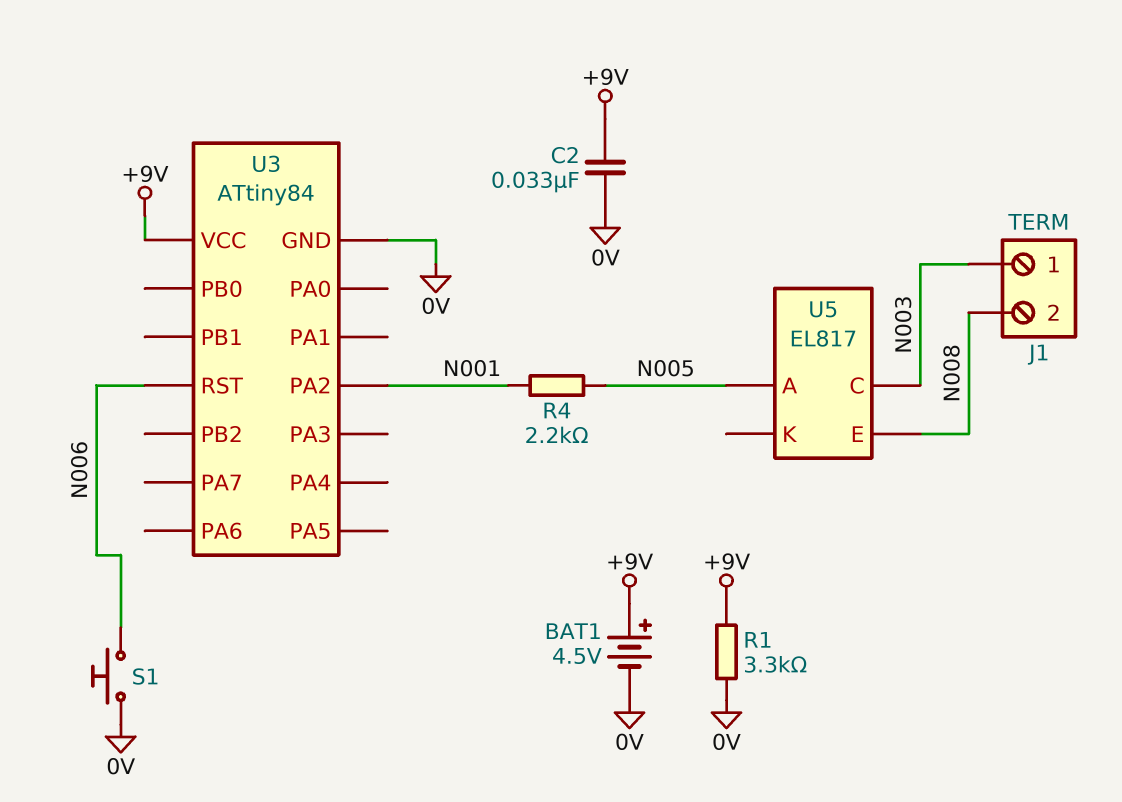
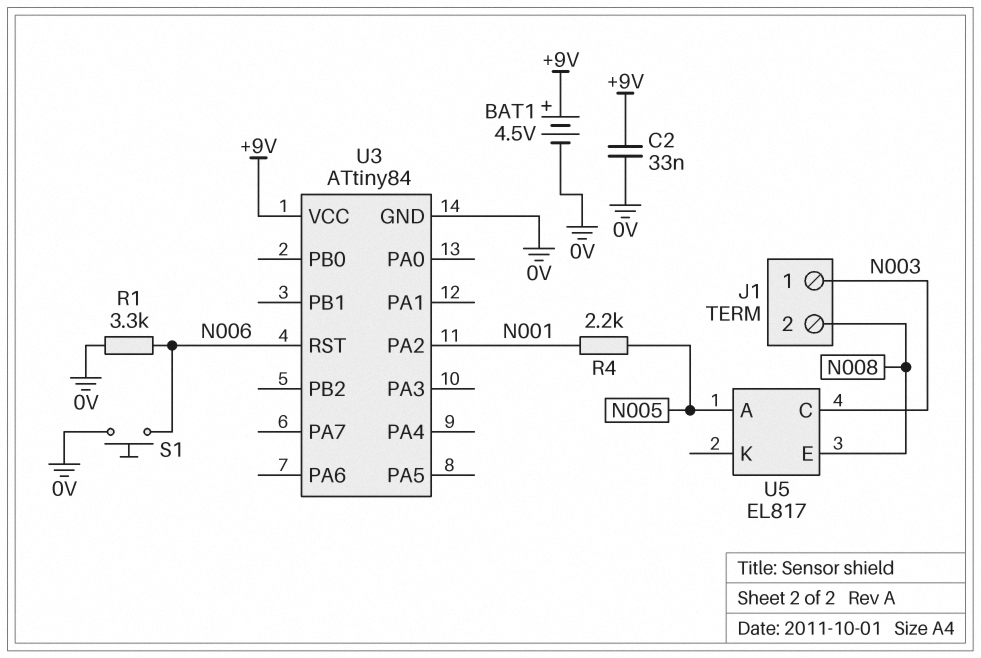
R1: 3.3k (+9V, 0V) -> 3.3k (0V, N006)

